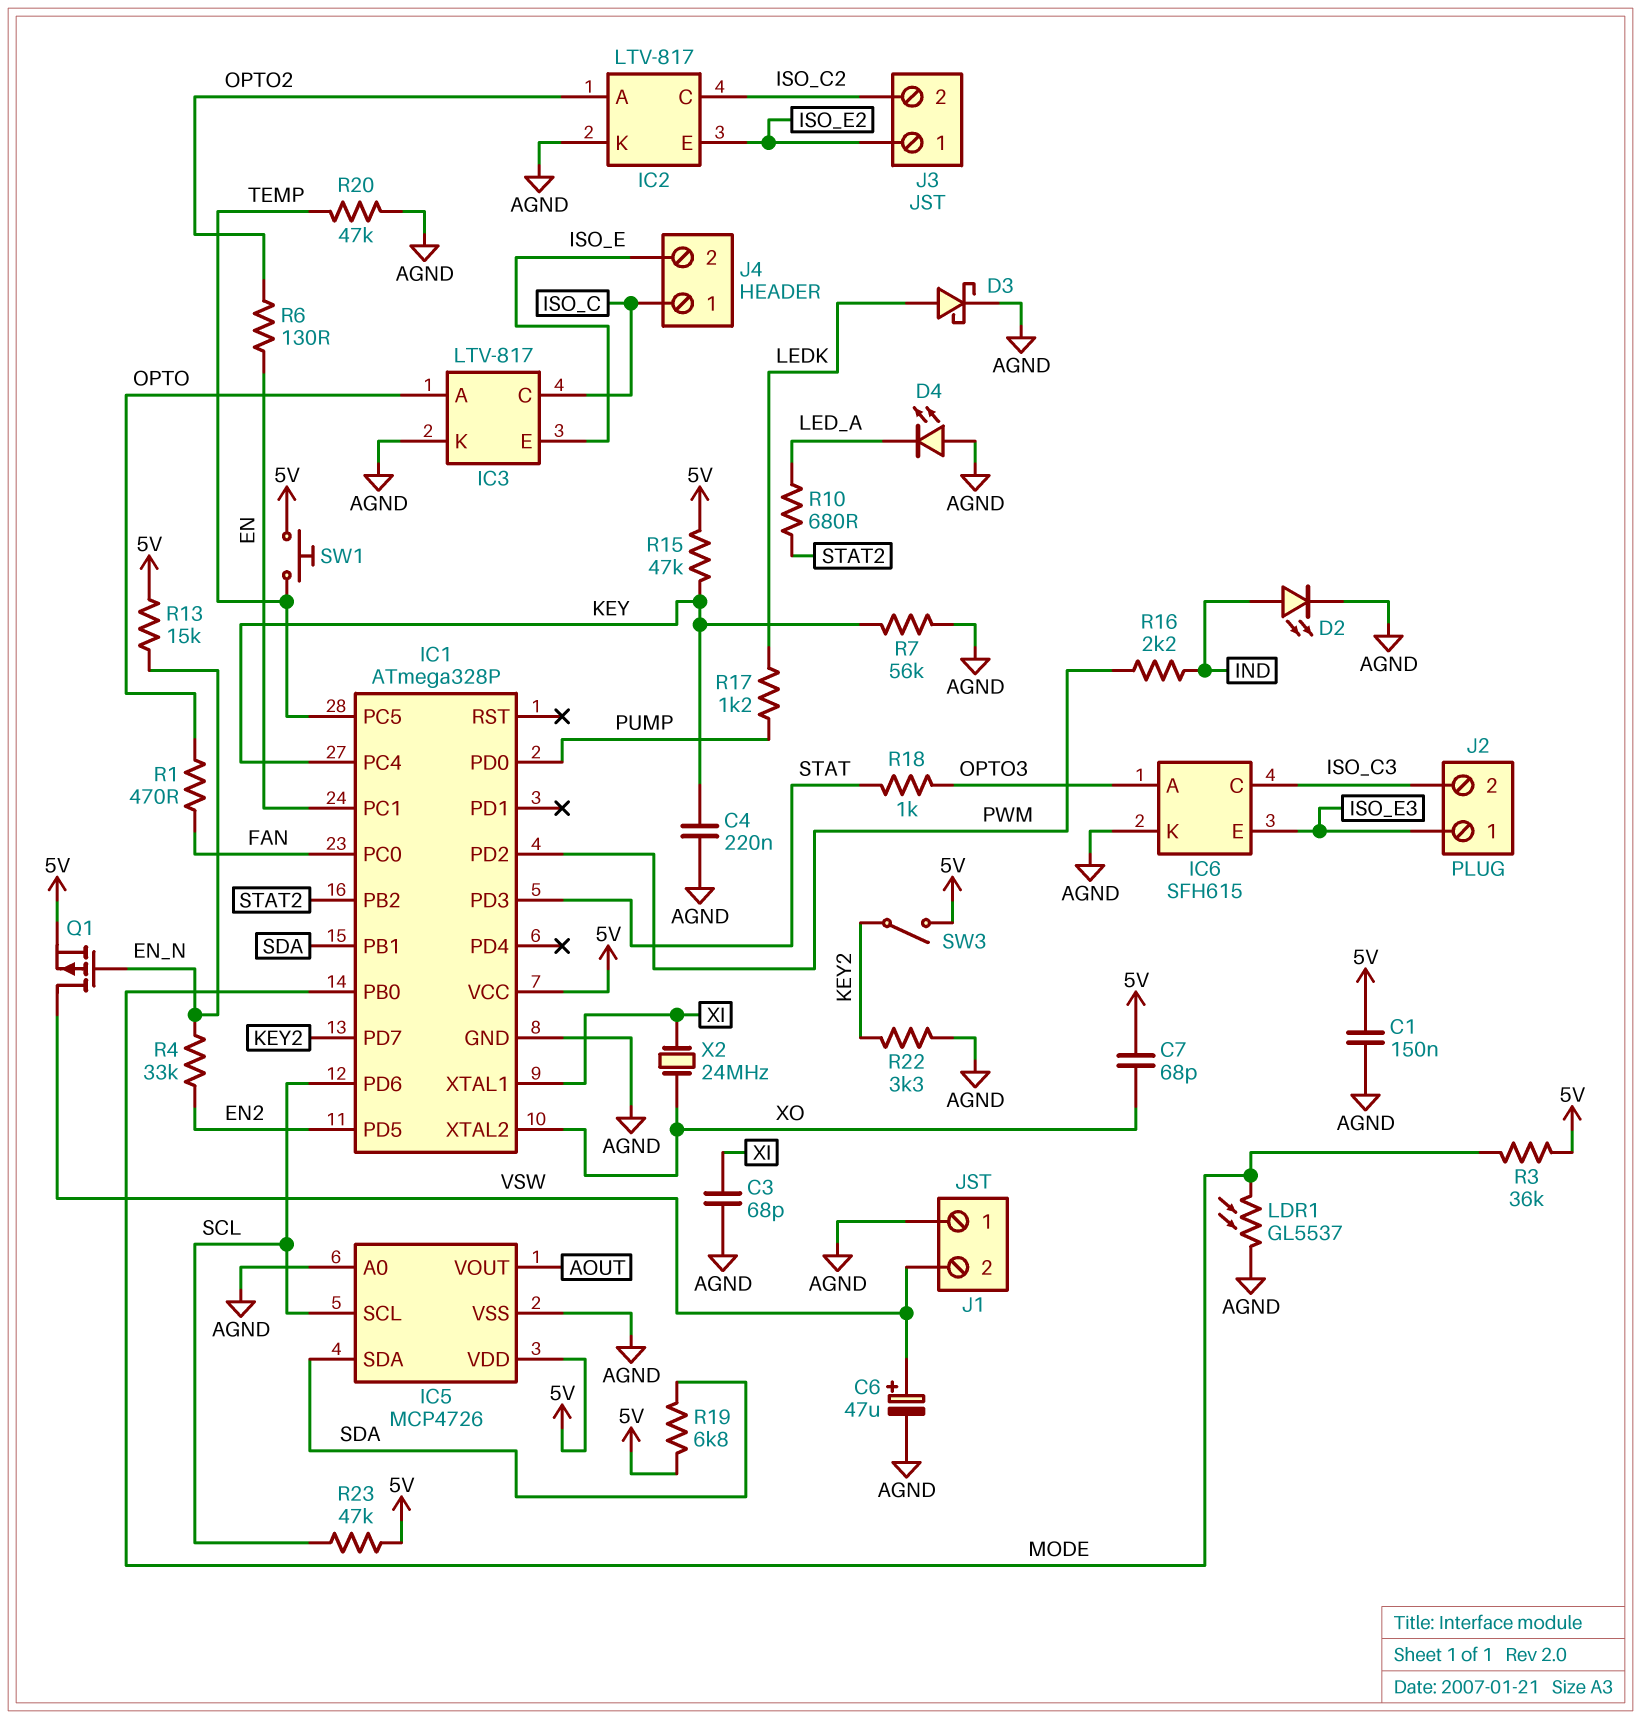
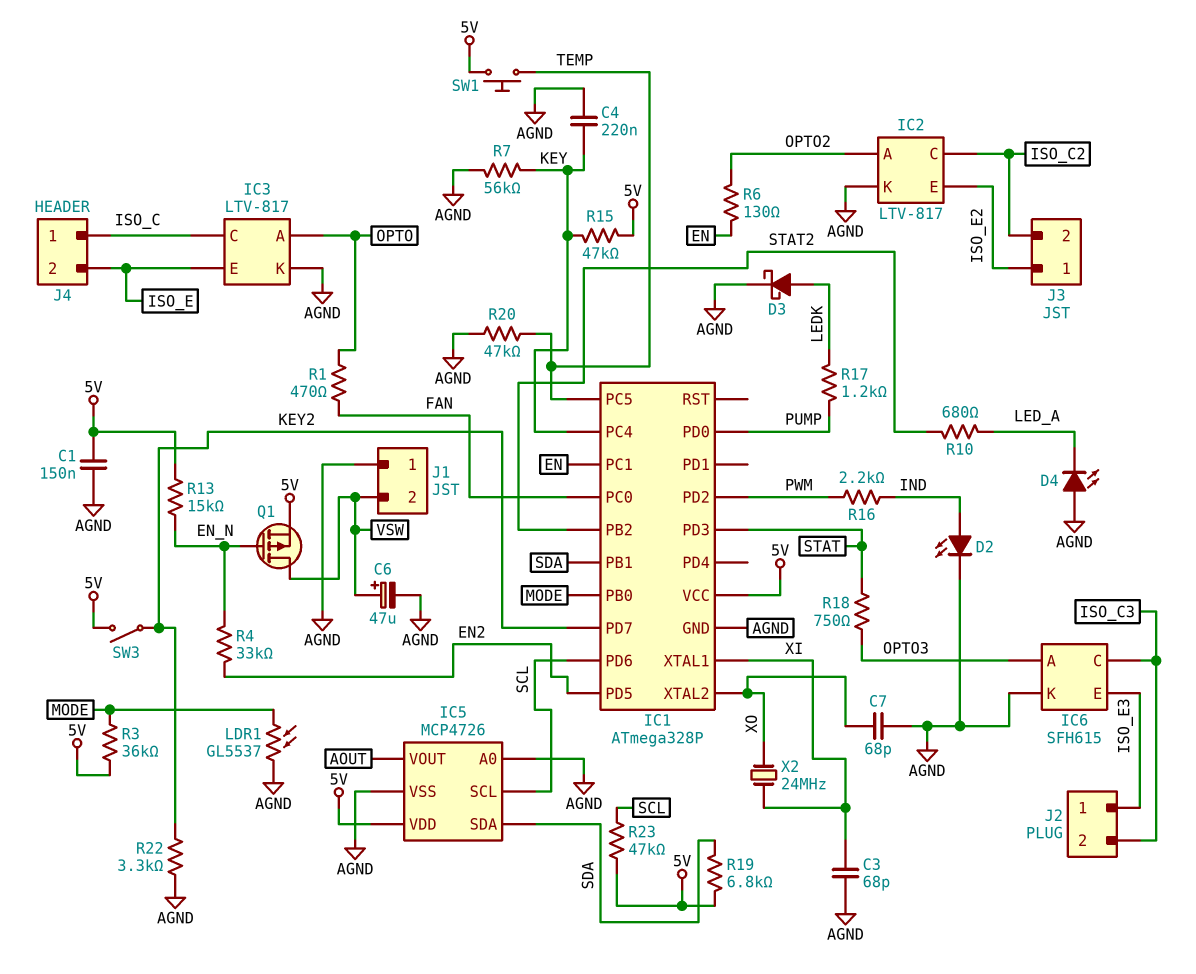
C7: 68pF (5V, XO) -> 68pF (AGND, XO)
R18: 1k (OPTO3, STAT) -> 750 (OPTO3, STAT)

